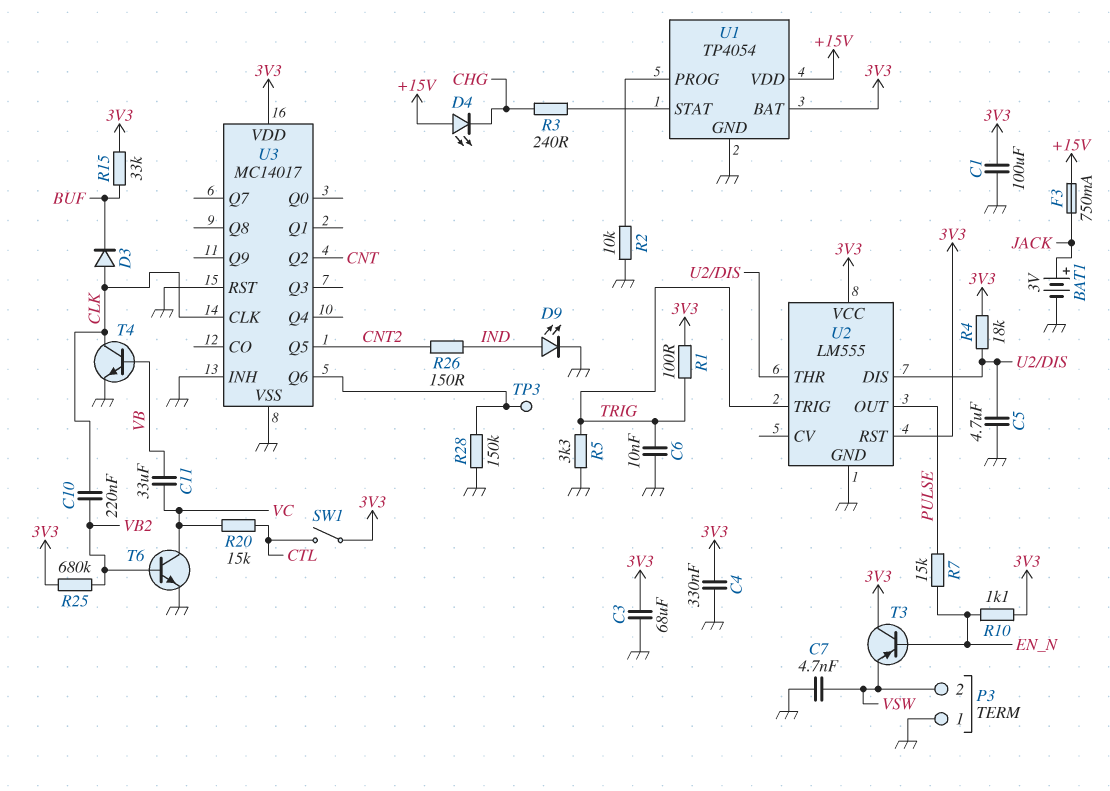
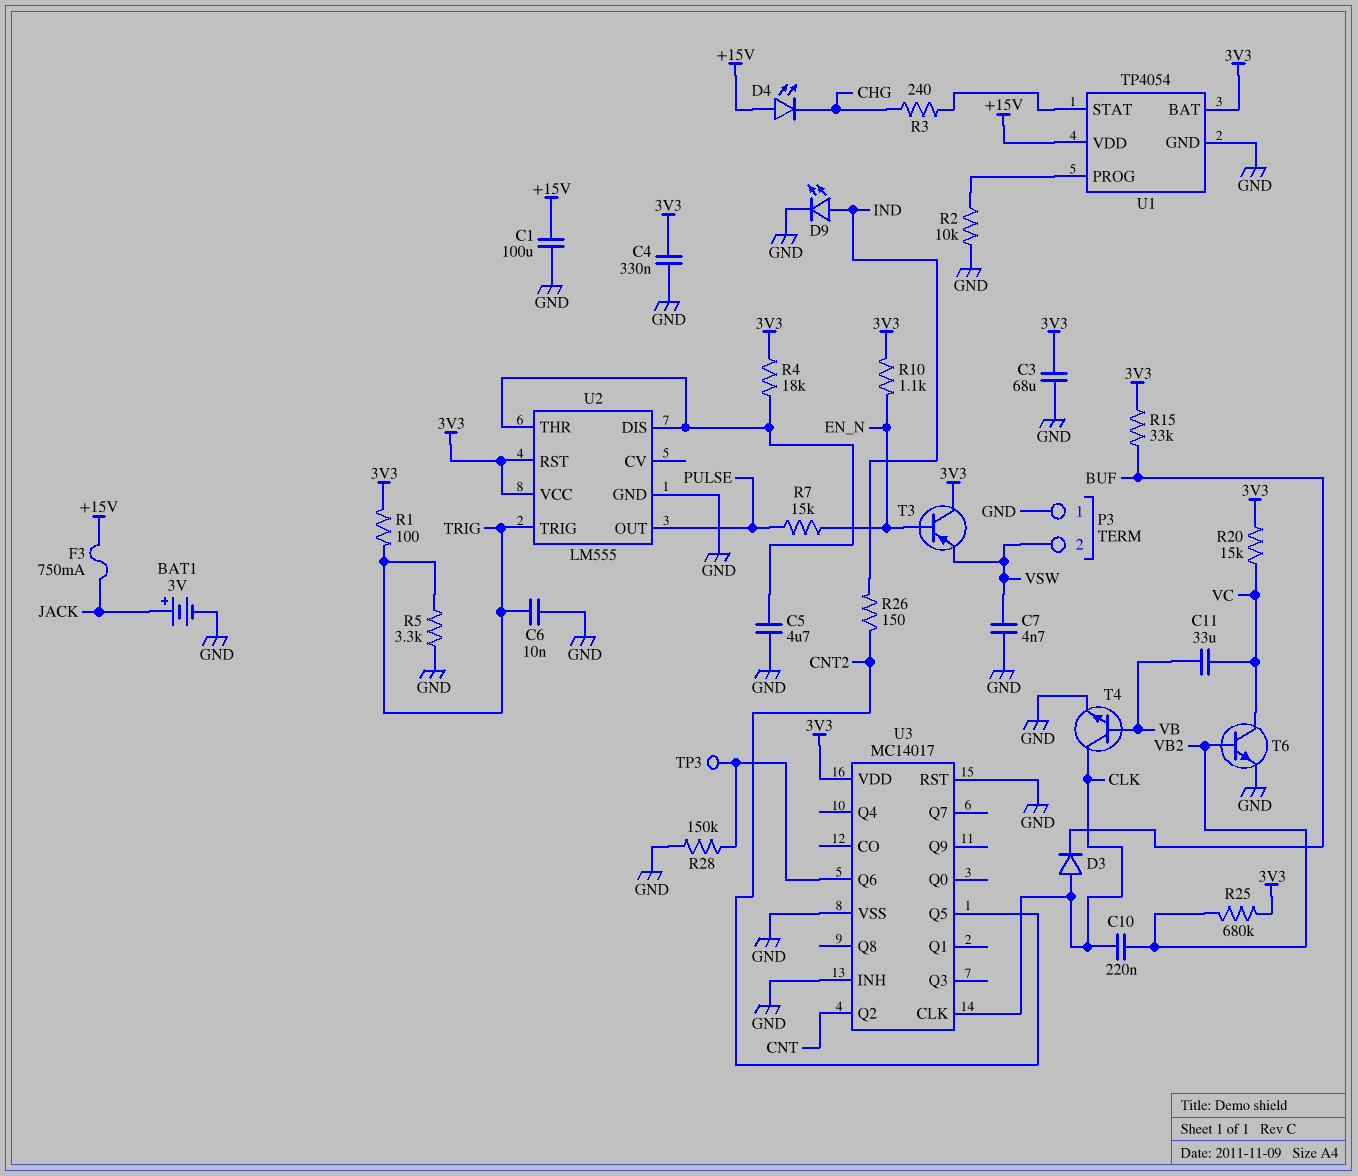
C1: 100uF (3V3, GND) -> 100uF (+15V, GND)
R20: 15k (CTL, VC) -> 15k (3V3, VC)
SW1: switch (3V3, CTL) -> none

